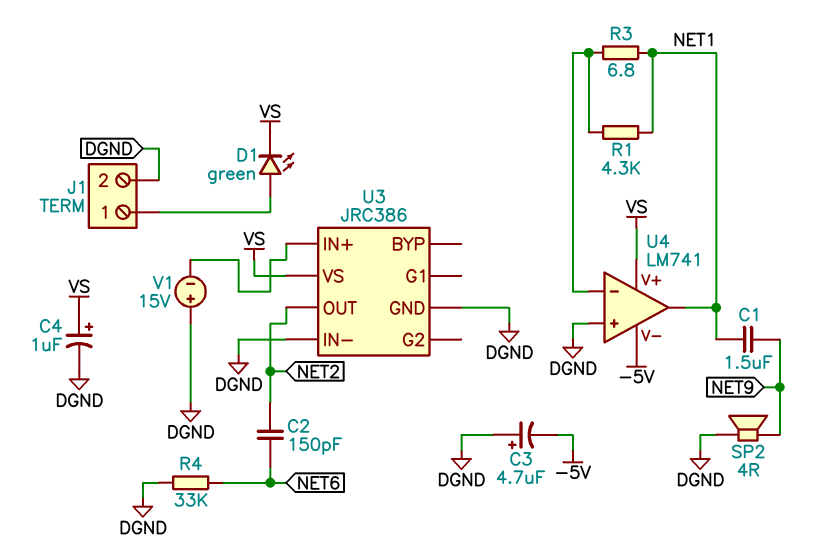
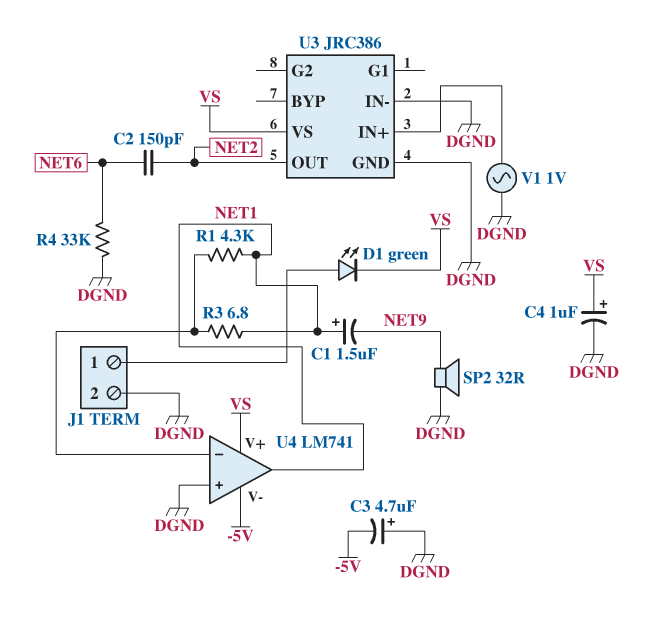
C1: 1.5uF (NET1, NET9) -> 1.5uF (plus NET1, minus NET9)
SP2: speaker 4R (DGND, NET9) -> speaker 32R (DGND, NET9)
V1: 15V (plus DGND, minus U3/IN+) -> AC 1V (DGND, U3/IN+)

